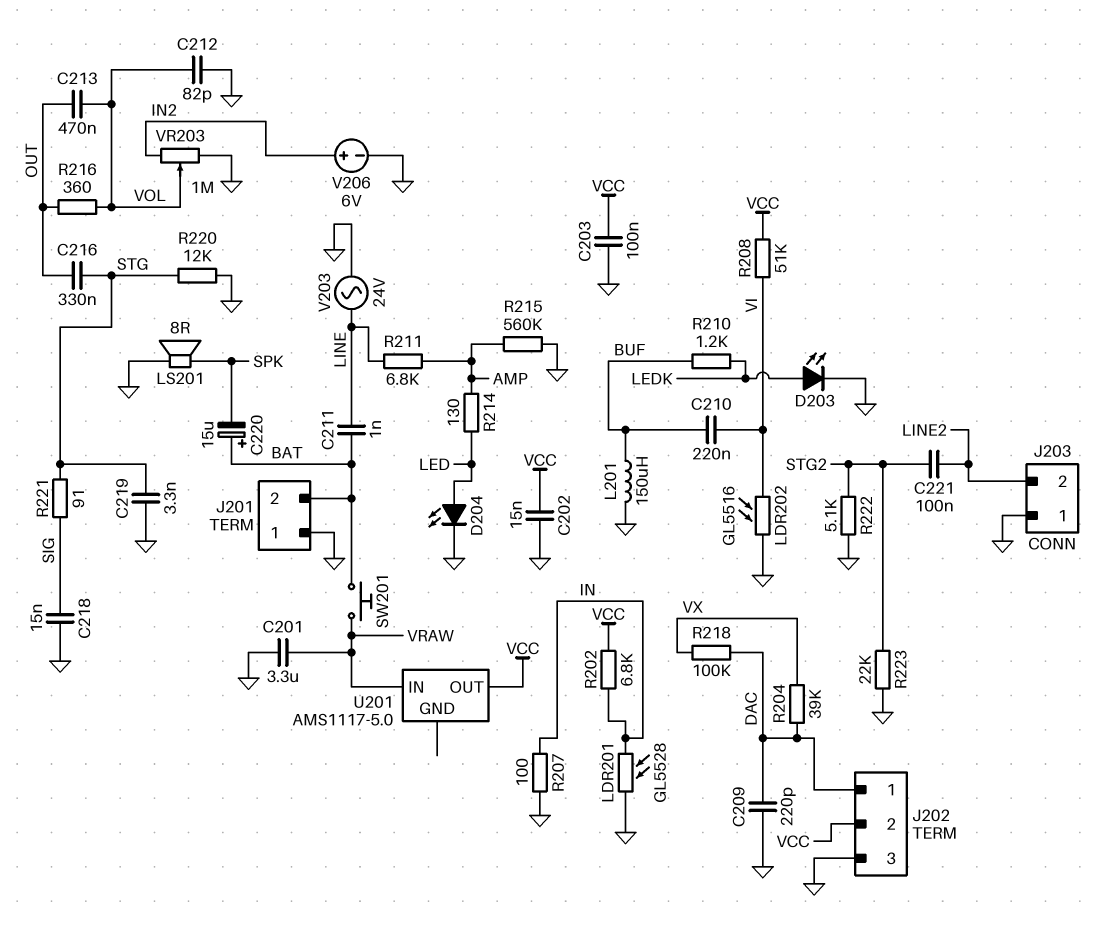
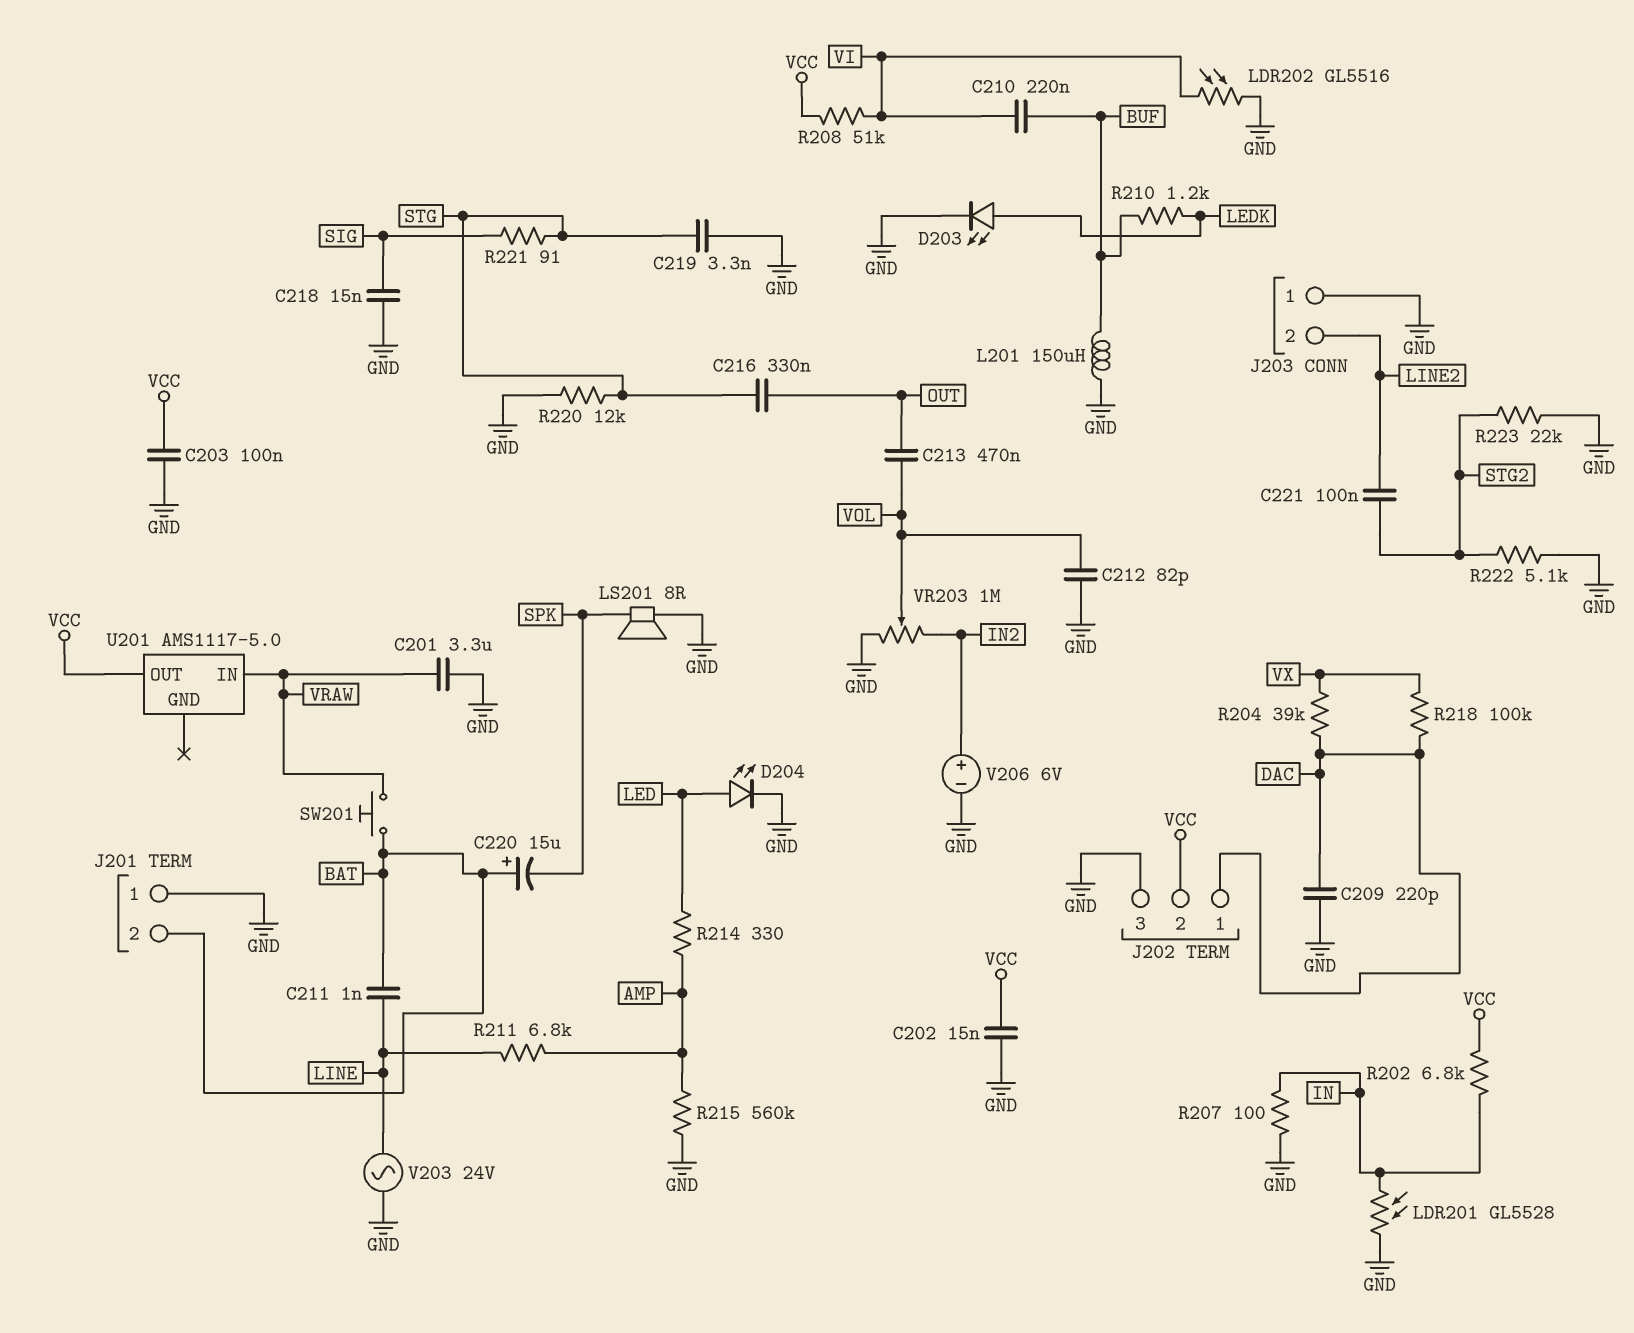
R214: 130 (AMP, LED) -> 330 (AMP, LED)
R216: 360 (OUT, VOL) -> none

